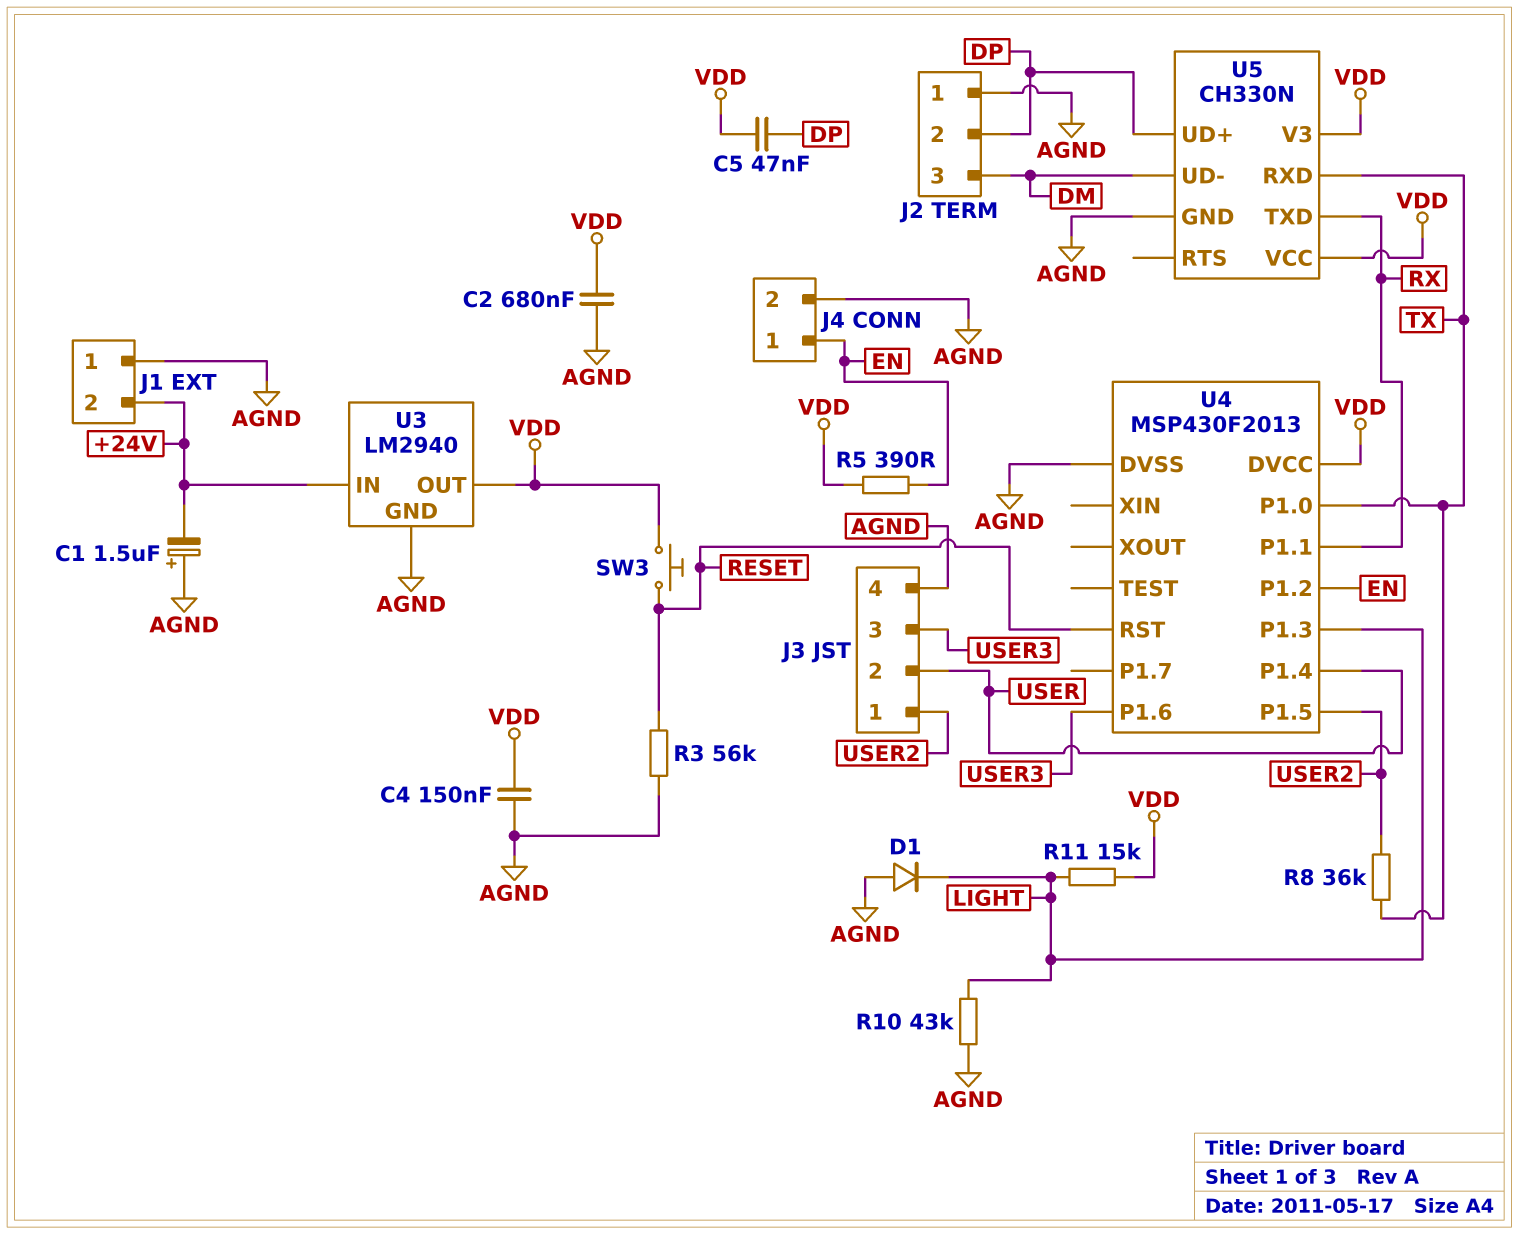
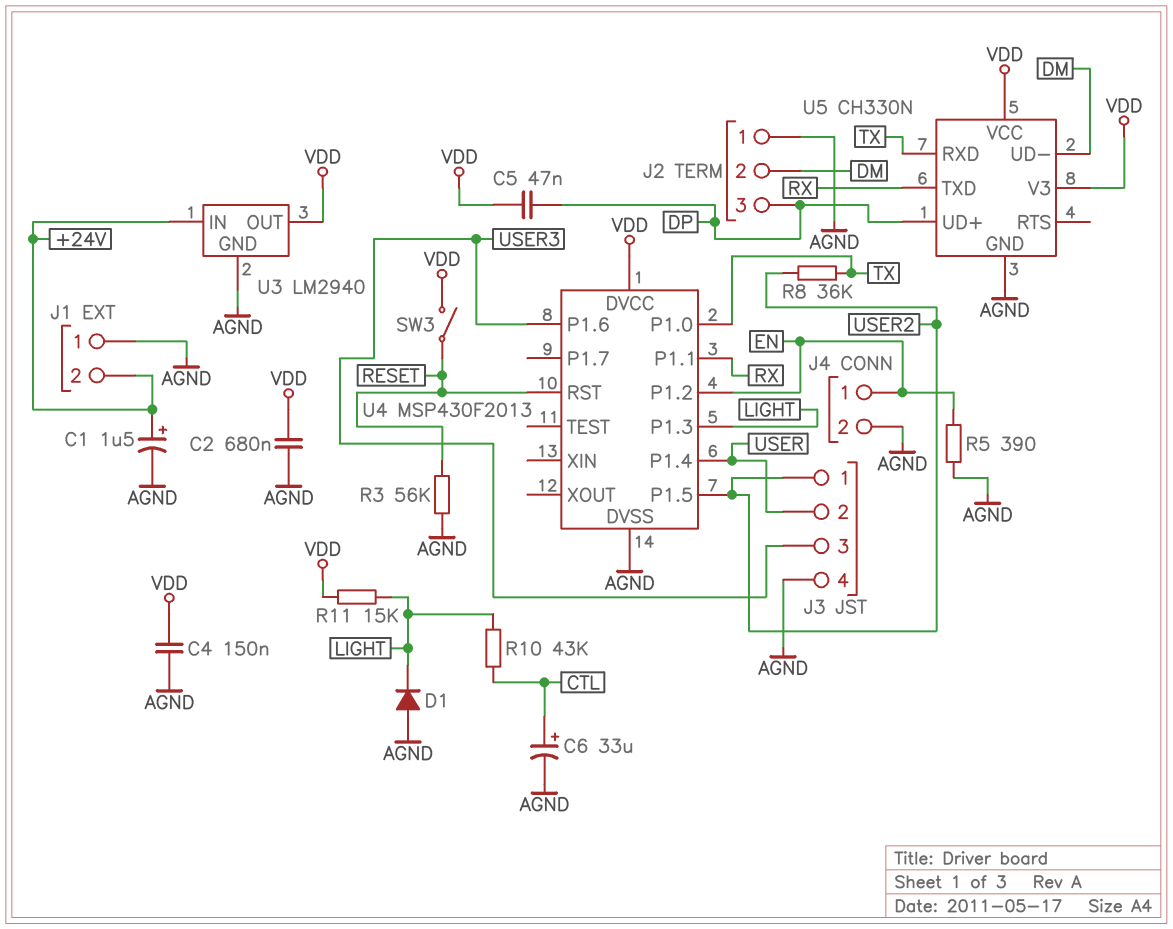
C1: 1.5uF (plus AGND, minus +24V) -> 1.5uF (plus +24V, minus AGND)
C6: none -> 33uF (plus CTL, minus AGND)
J2 pin 2: DP -> DM
J2 pin 3: DM -> DP
R5: 390 (EN, VDD) -> 390 (AGND, EN)
R10: 43k (AGND, LIGHT) -> 43k (CTL, LIGHT)
SW3: button (RESET, VDD) -> switch (RESET, VDD)

